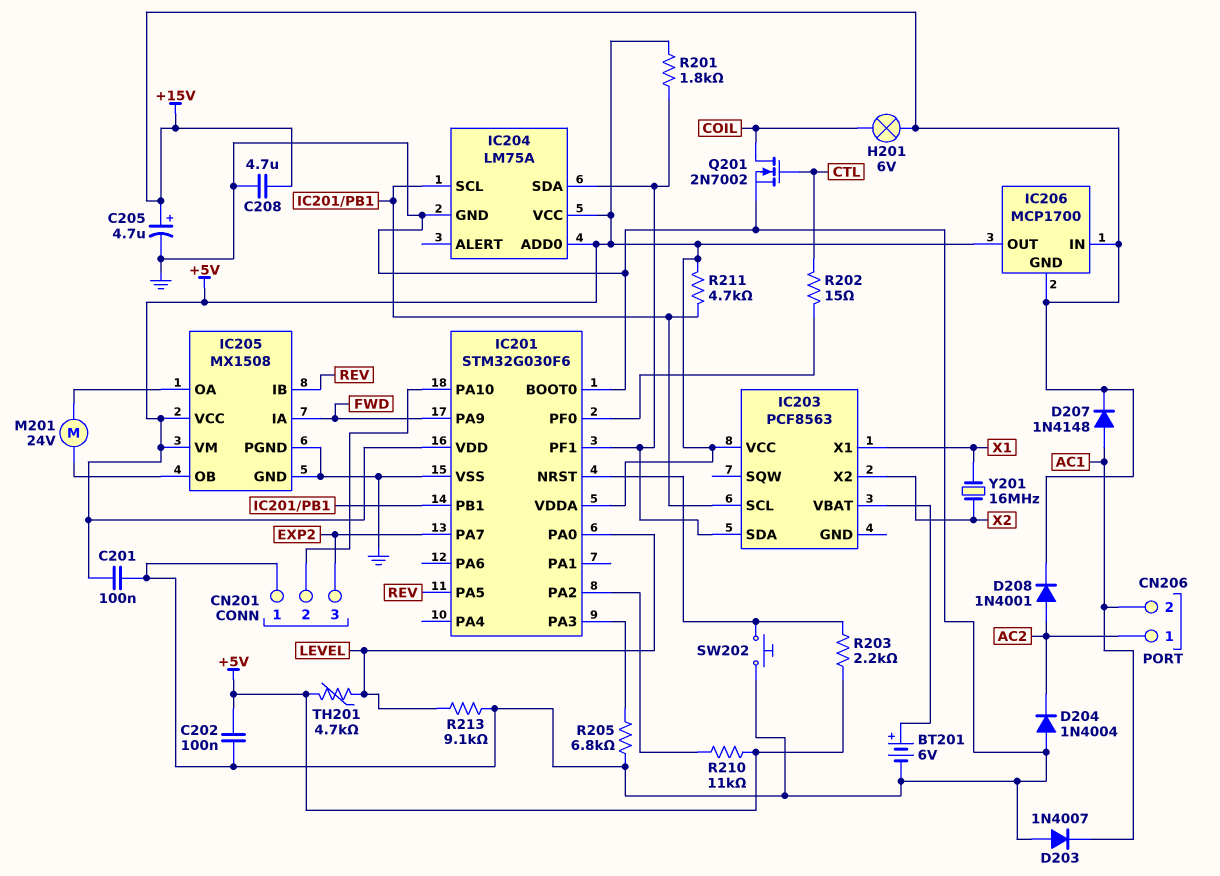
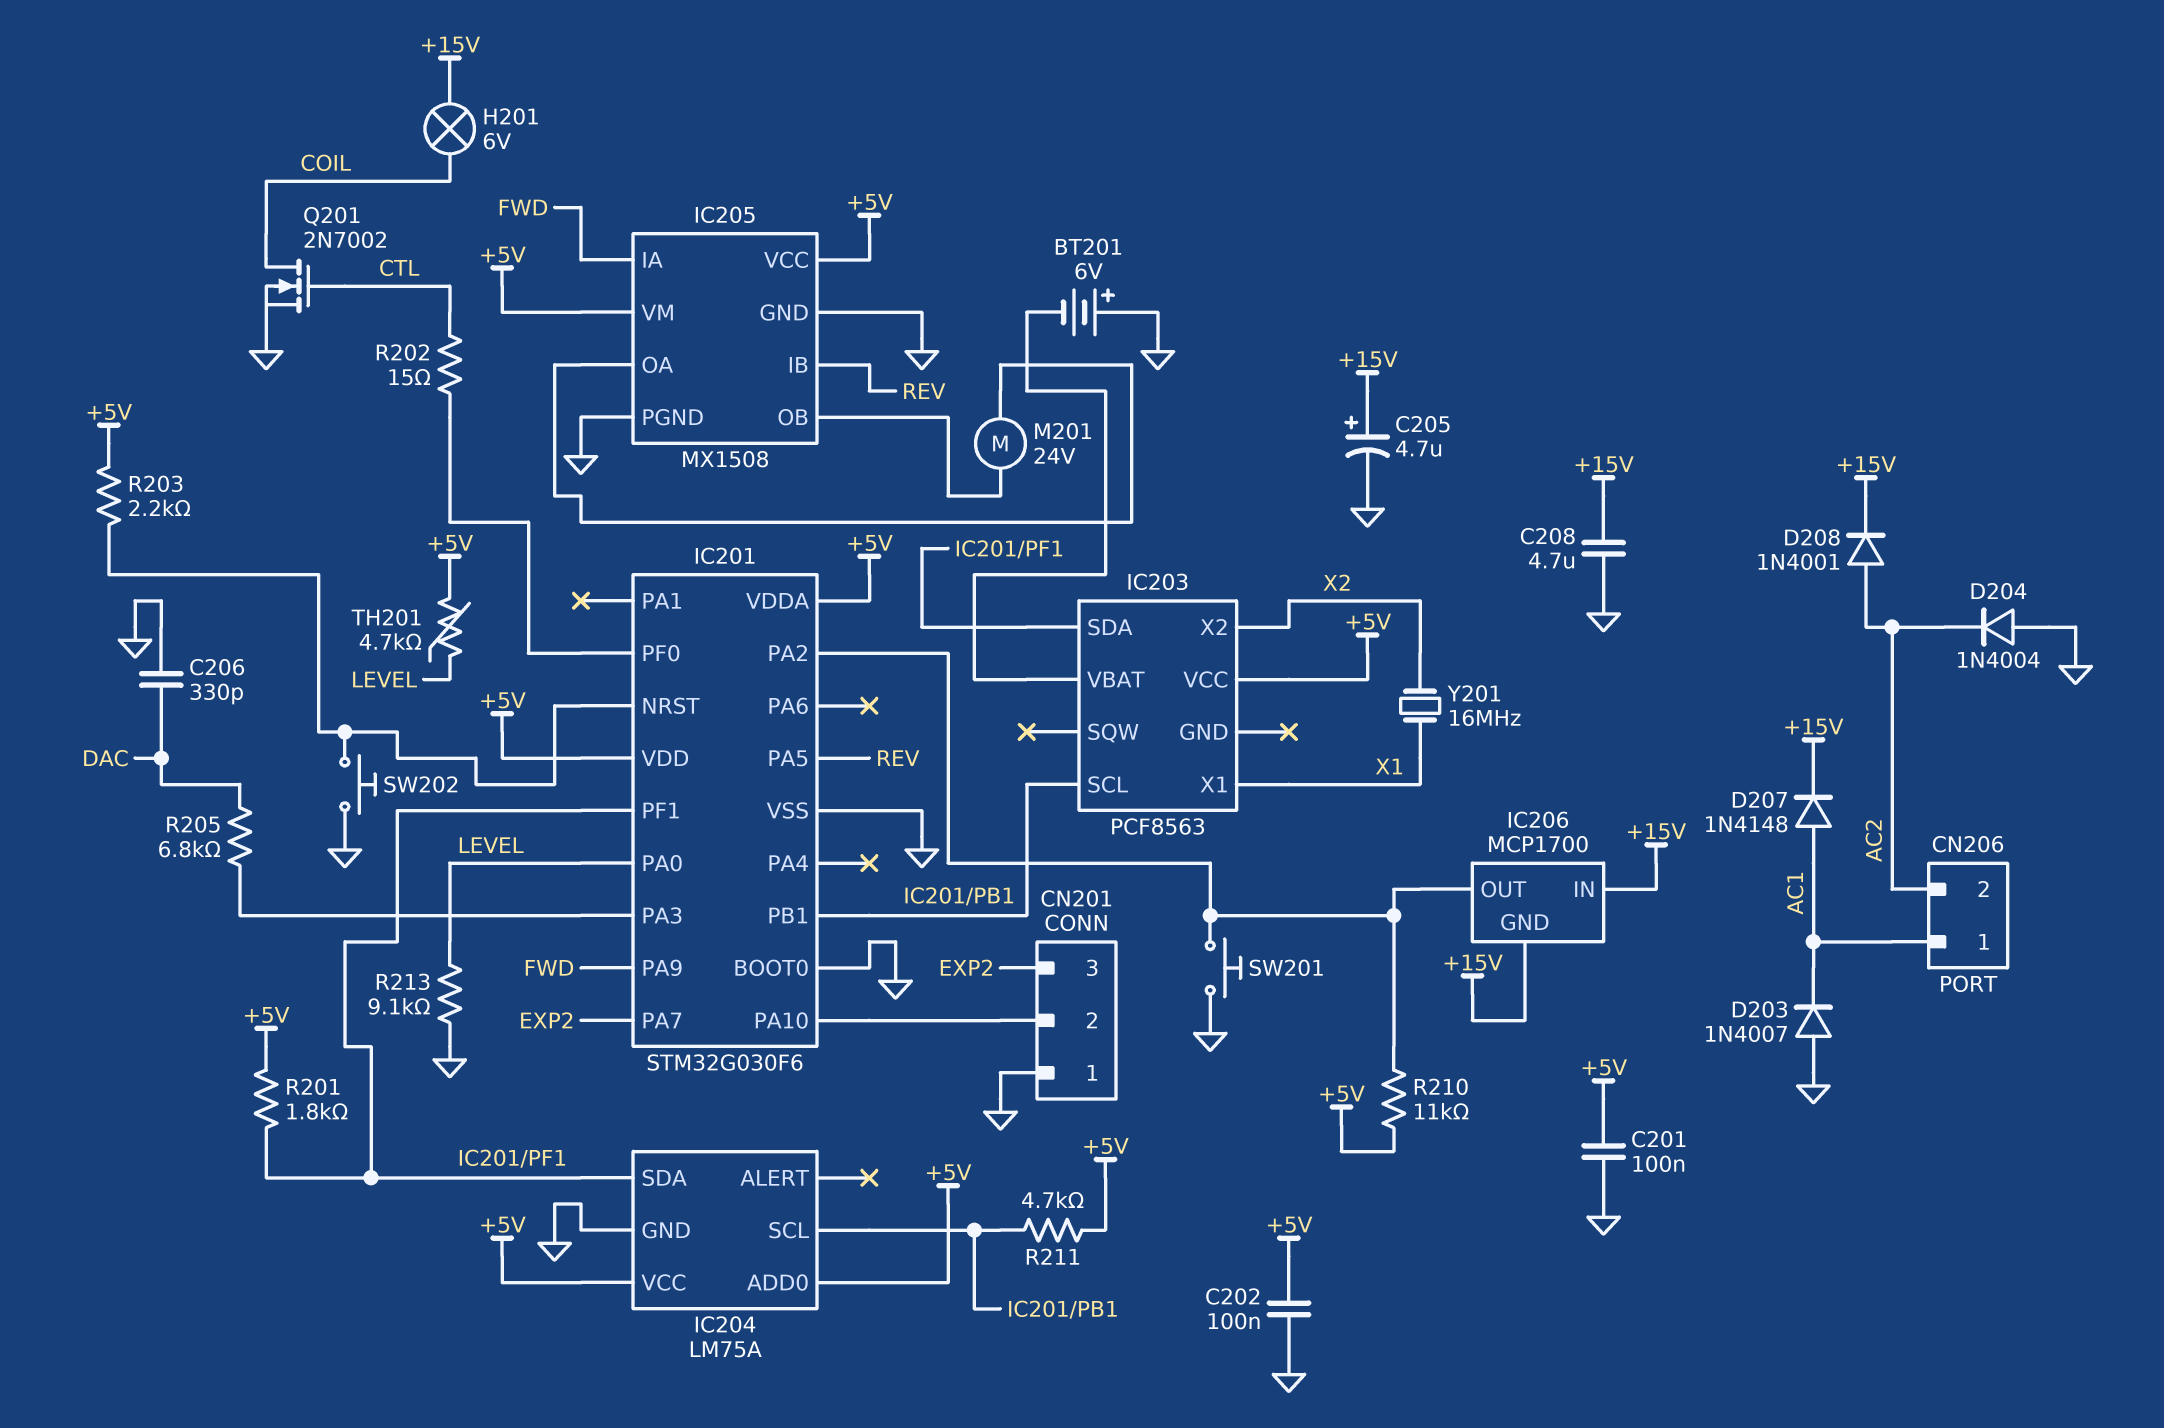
BT201: 6V (plus IC203/VBAT, minus GND) -> 6V (plus GND, minus IC203/VBAT)
C206: none -> 330pF (DAC, GND)
CN206 pin 1: AC2 -> AC1
CN206 pin 2: AC1 -> AC2
IC206 pin OUT: +5V -> IC201/PA2
R205: 6.8k (GND, IC201/PA3) -> 6.8k (DAC, IC201/PA3)
SW201: none -> button (GND, IC201/PA2)

